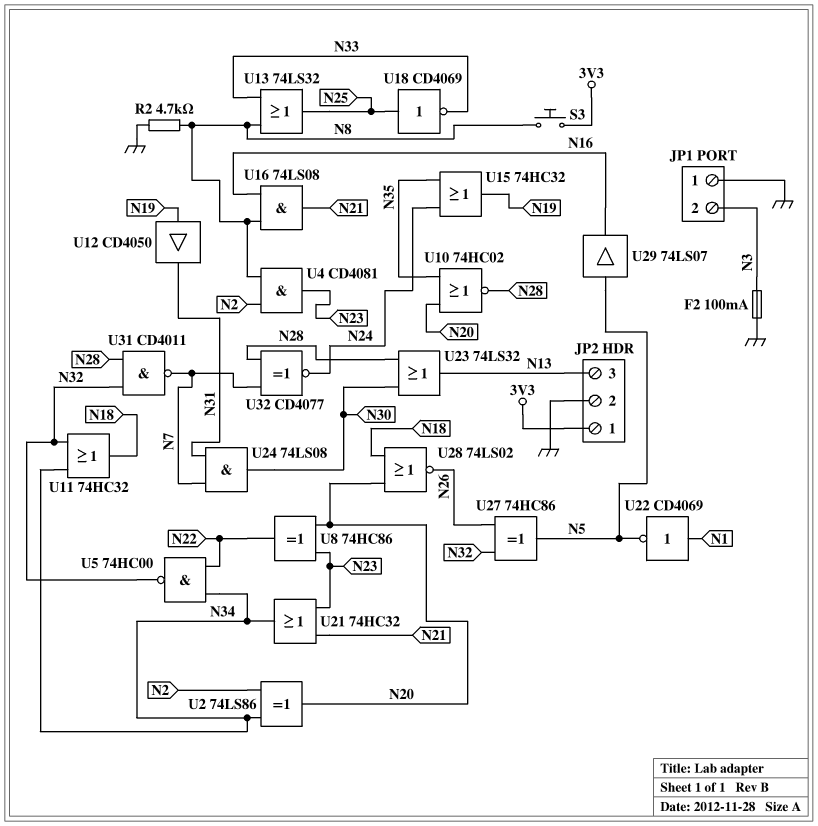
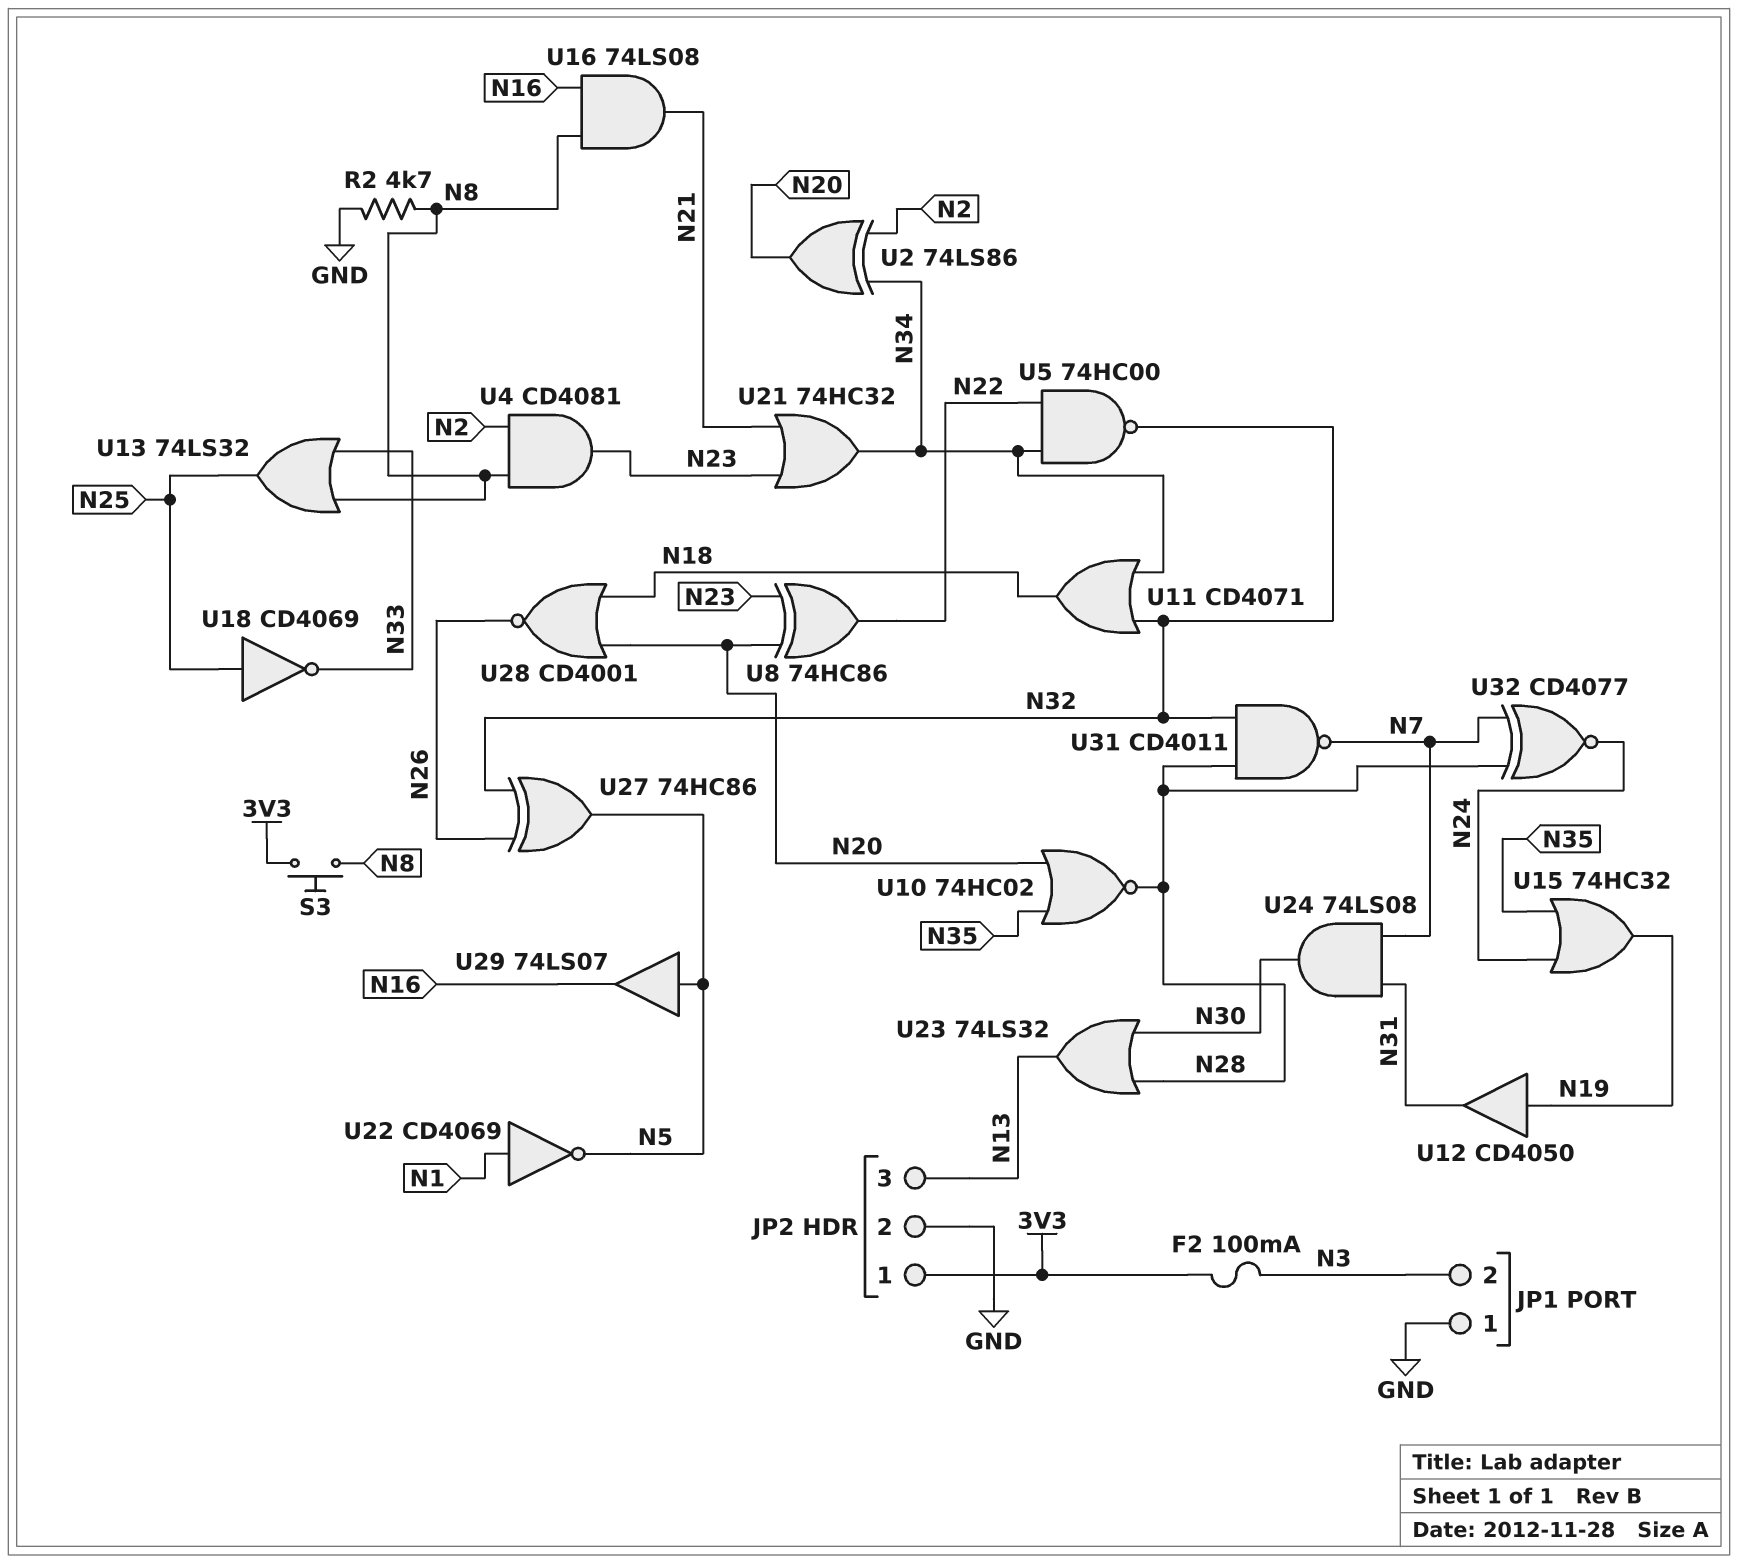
F2: 100mA (GND, N3) -> 100mA (3V3, N3)
U11: OR 74HC32 (in N32, in N34, out N18) -> OR CD4071 (in N32, in N34, out N18)
U28: NOR 74LS02 (in N18, in N20, out N26) -> NOR CD4001 (in N18, in N20, out N26)

